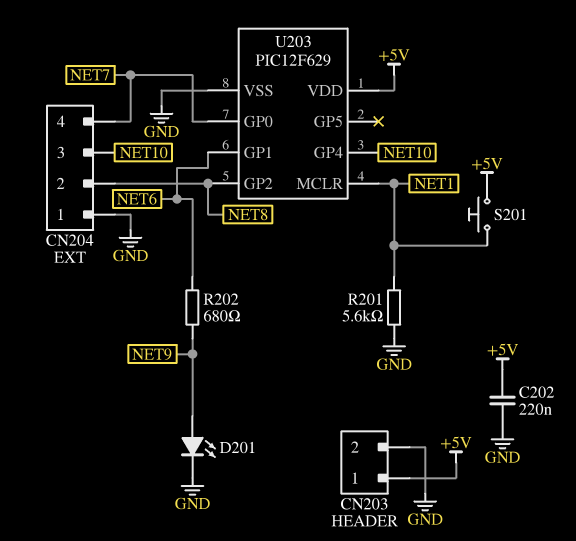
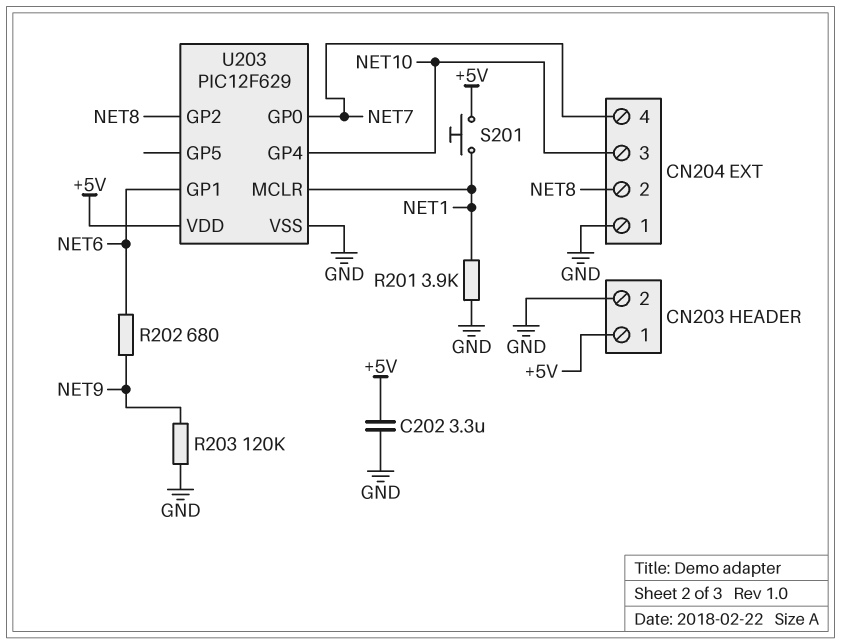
C202: 220nF (+5V, GND) -> 3.3uF (+5V, GND)
D201: LED (A NET9, K GND) -> none
R201: 5.6k (GND, NET1) -> 3.9k (GND, NET1)
R203: none -> 120k (GND, NET9)

